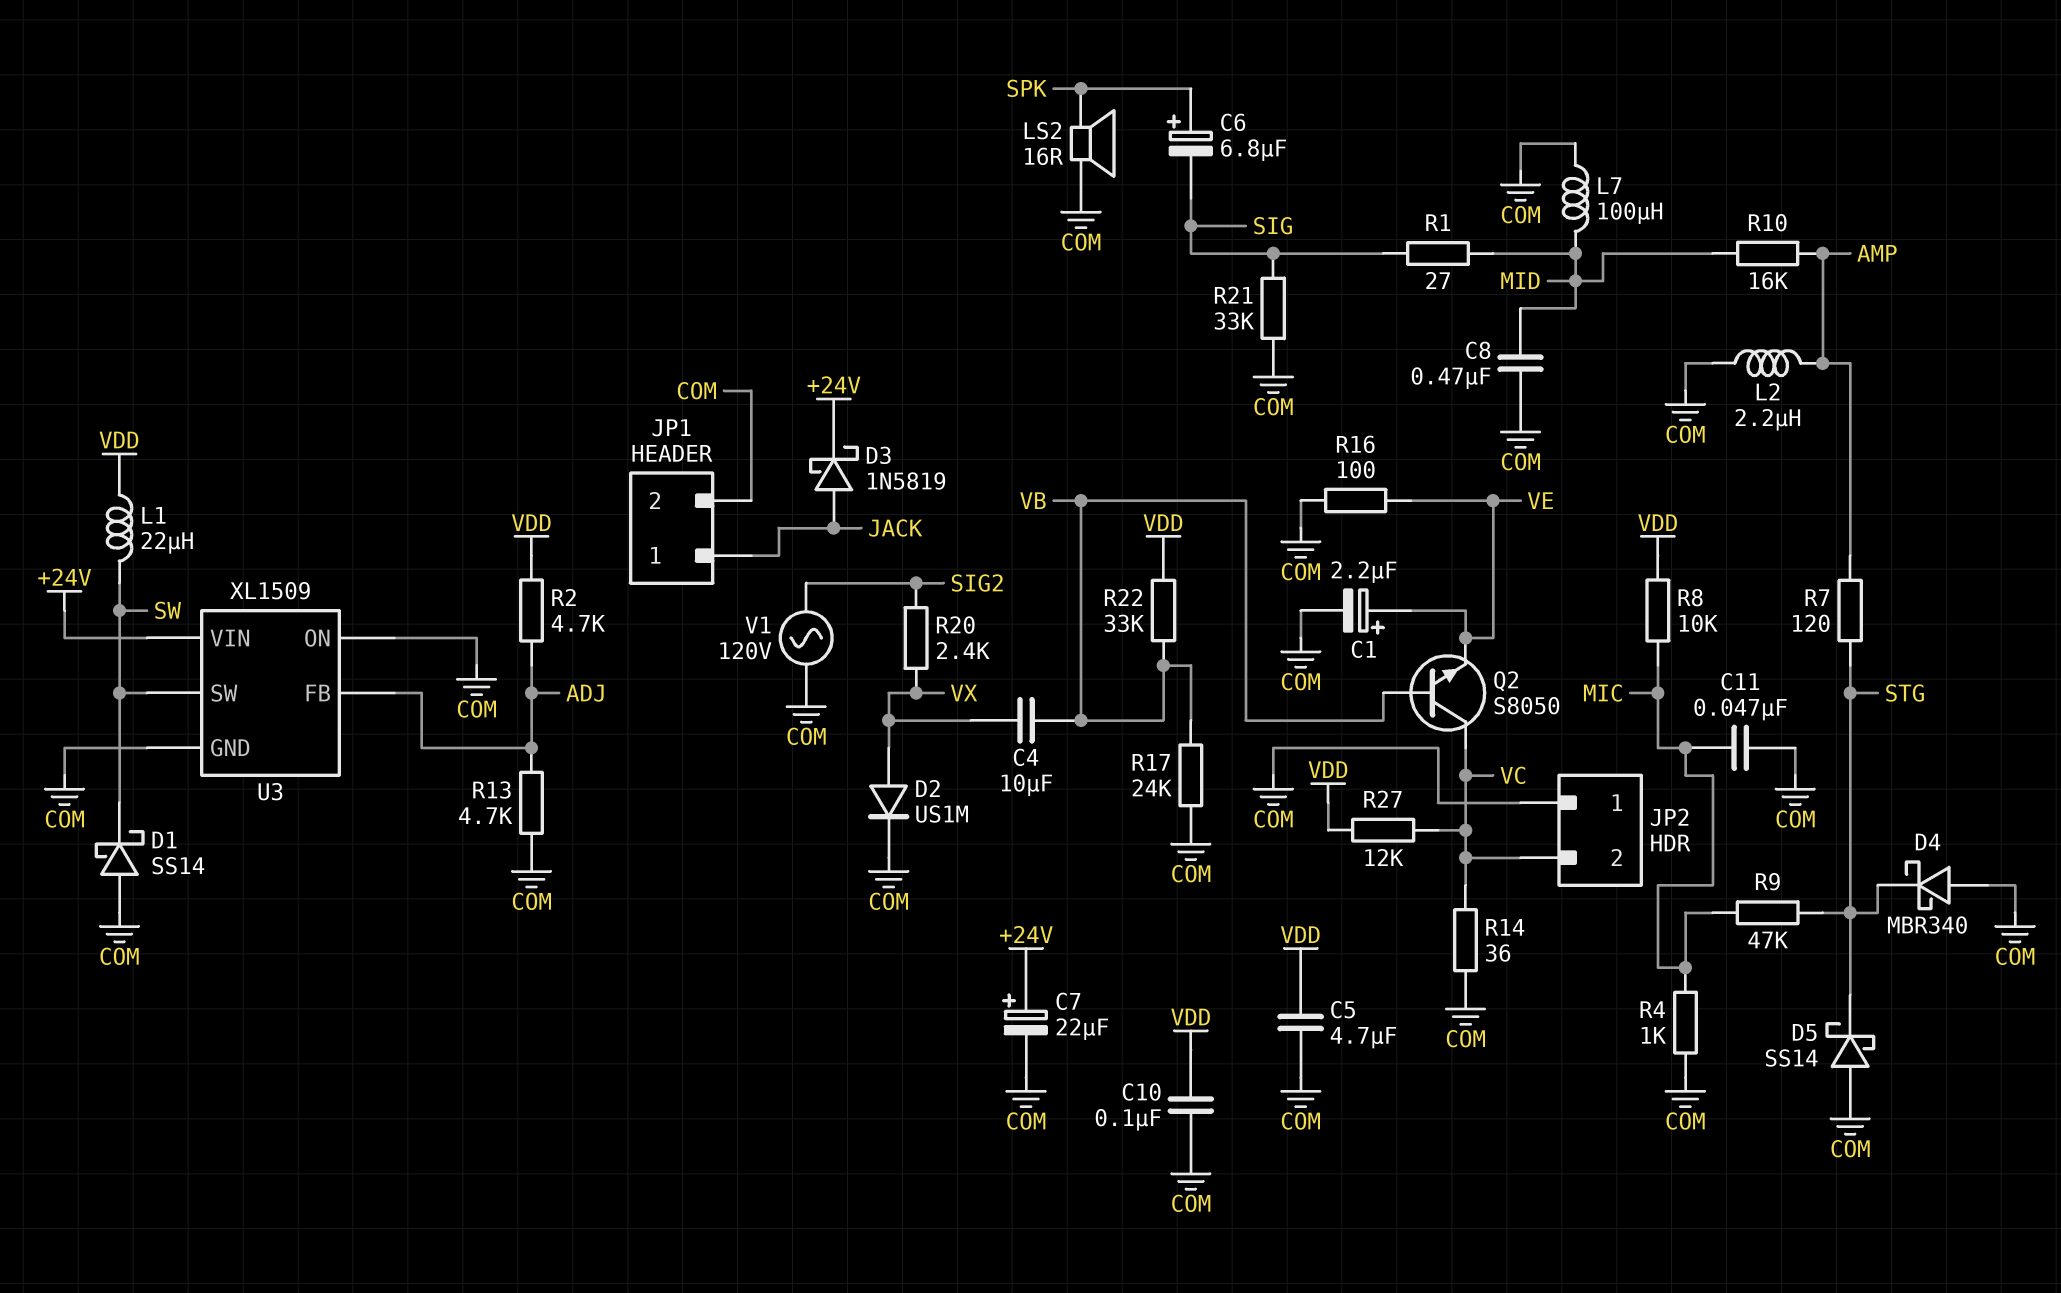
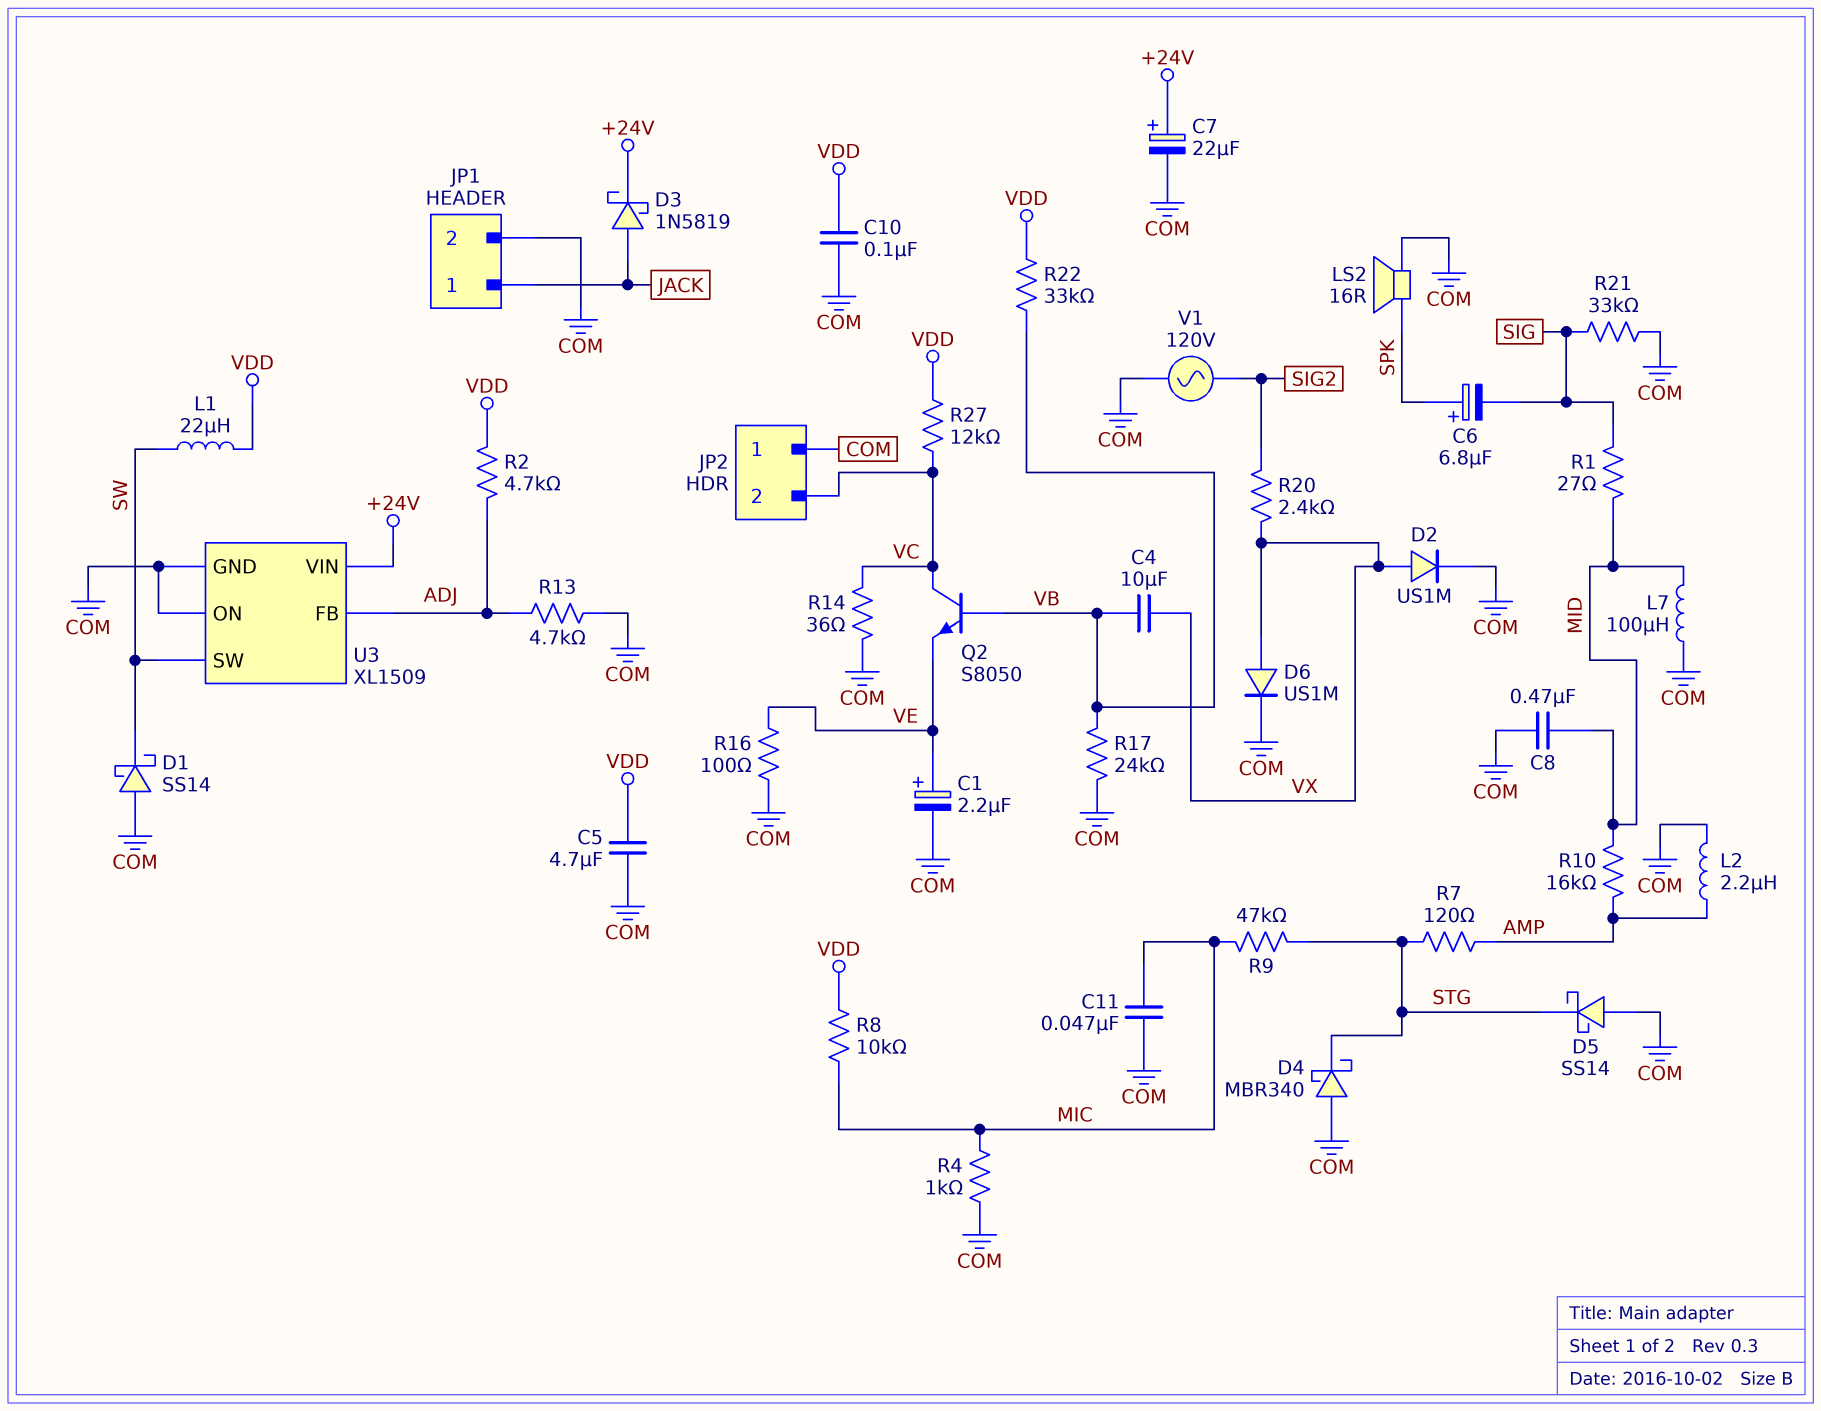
D6: none -> diode US1M (A VX, K COM)

